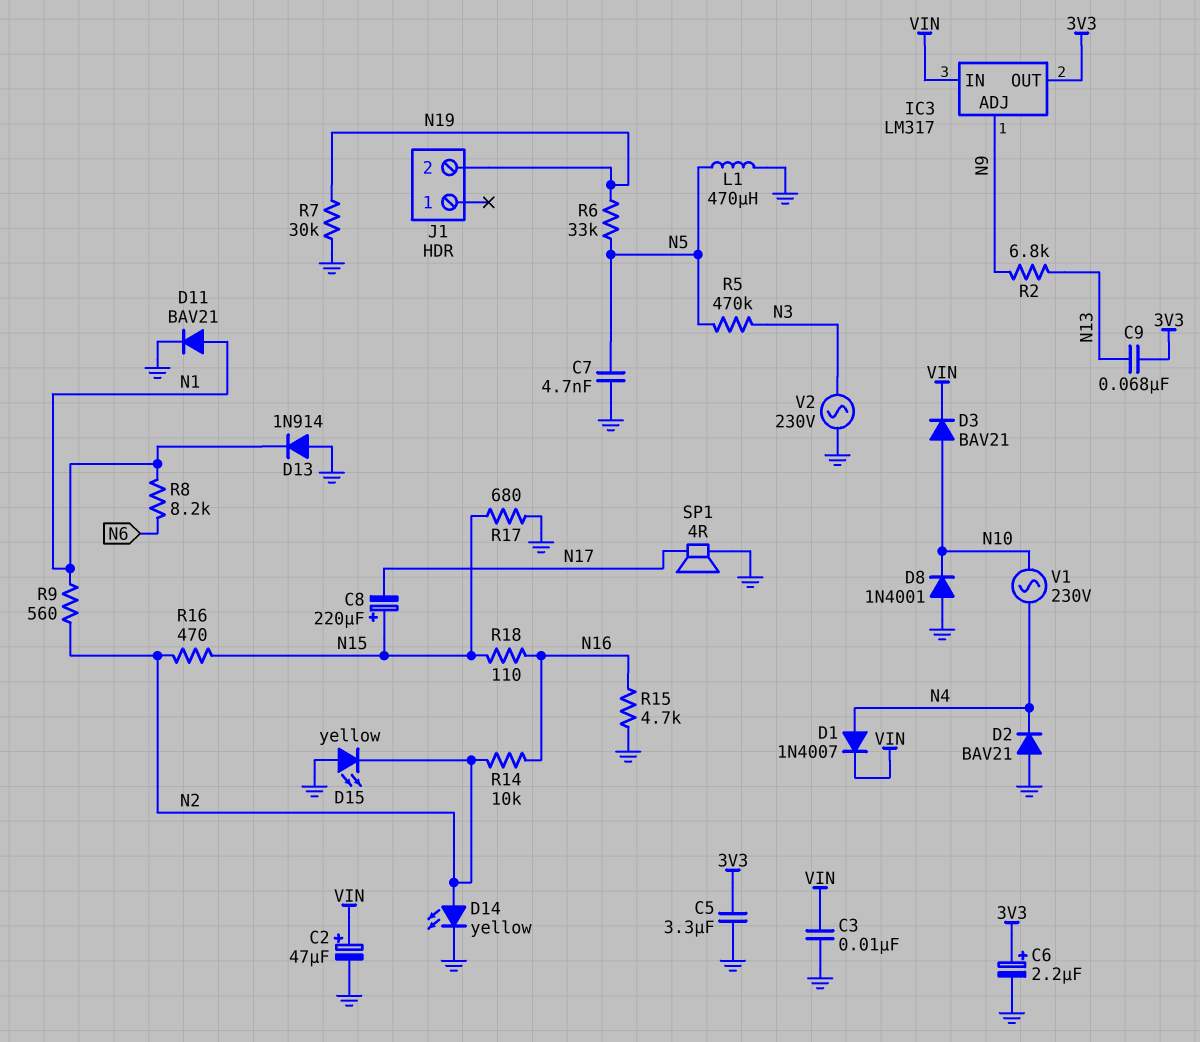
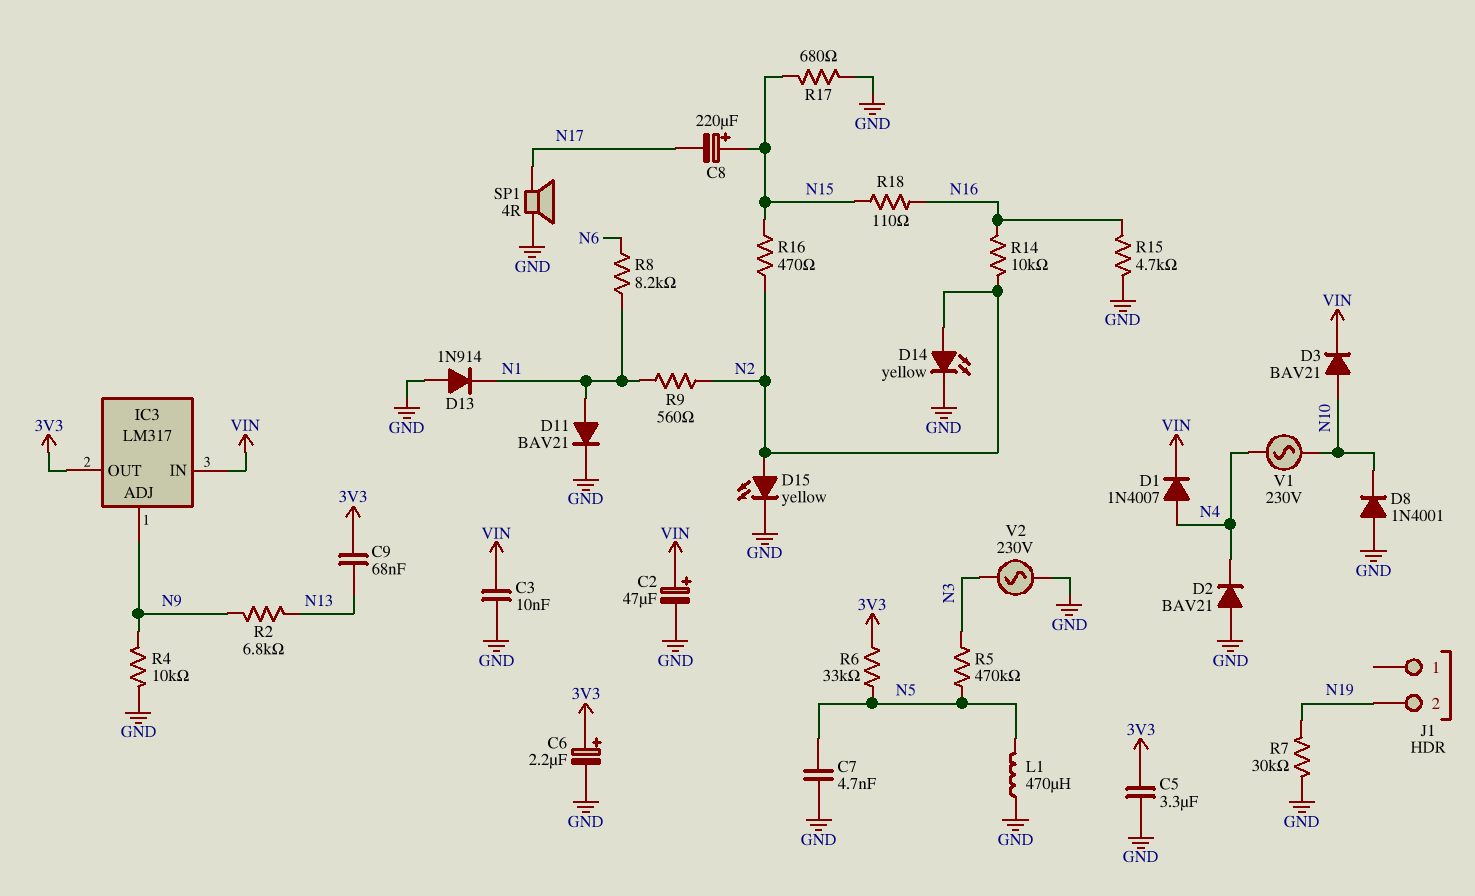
D15: LED yellow (A GND, K N2) -> LED yellow (A N2, K GND)
R4: none -> 10k (GND, N9)
R6: 33k (N5, N19) -> 33k (3V3, N5)

